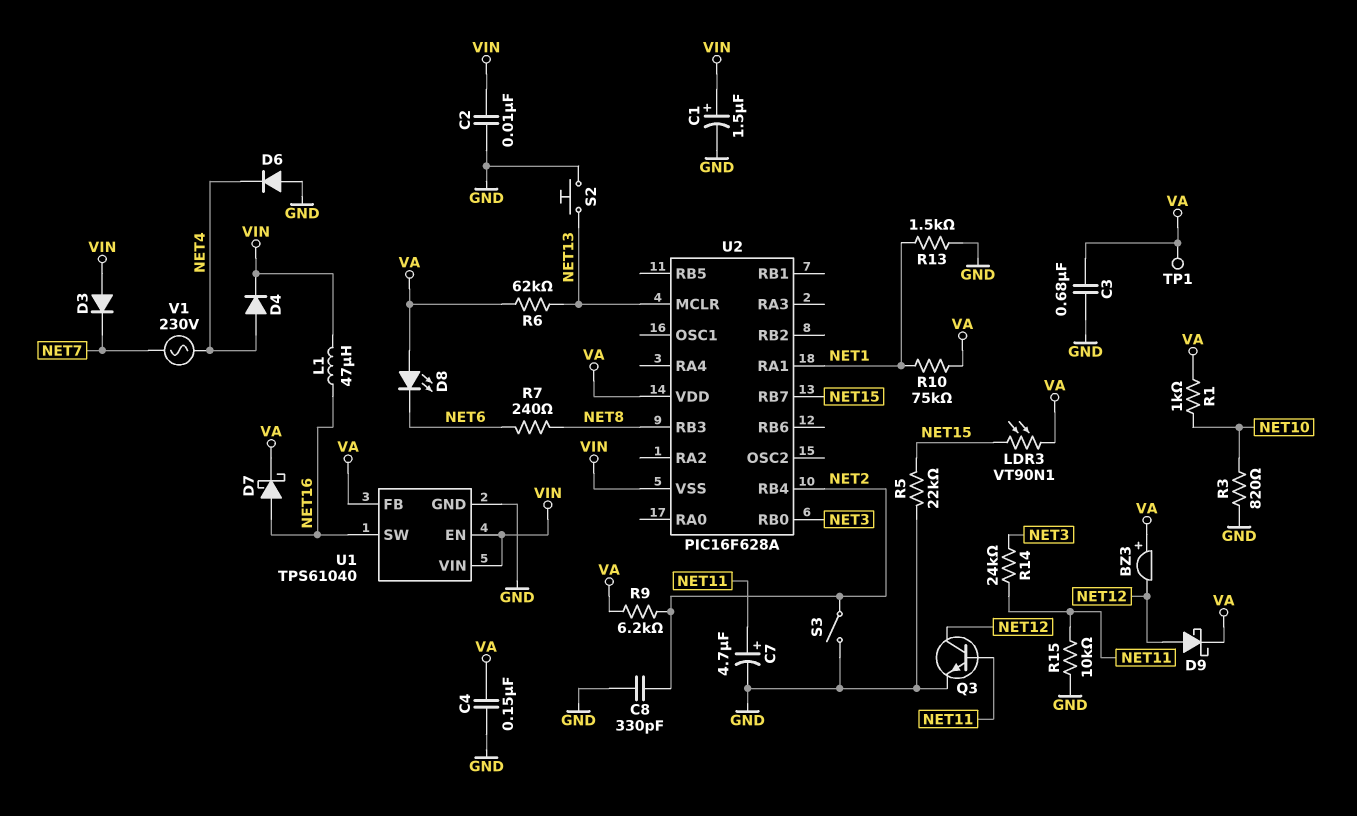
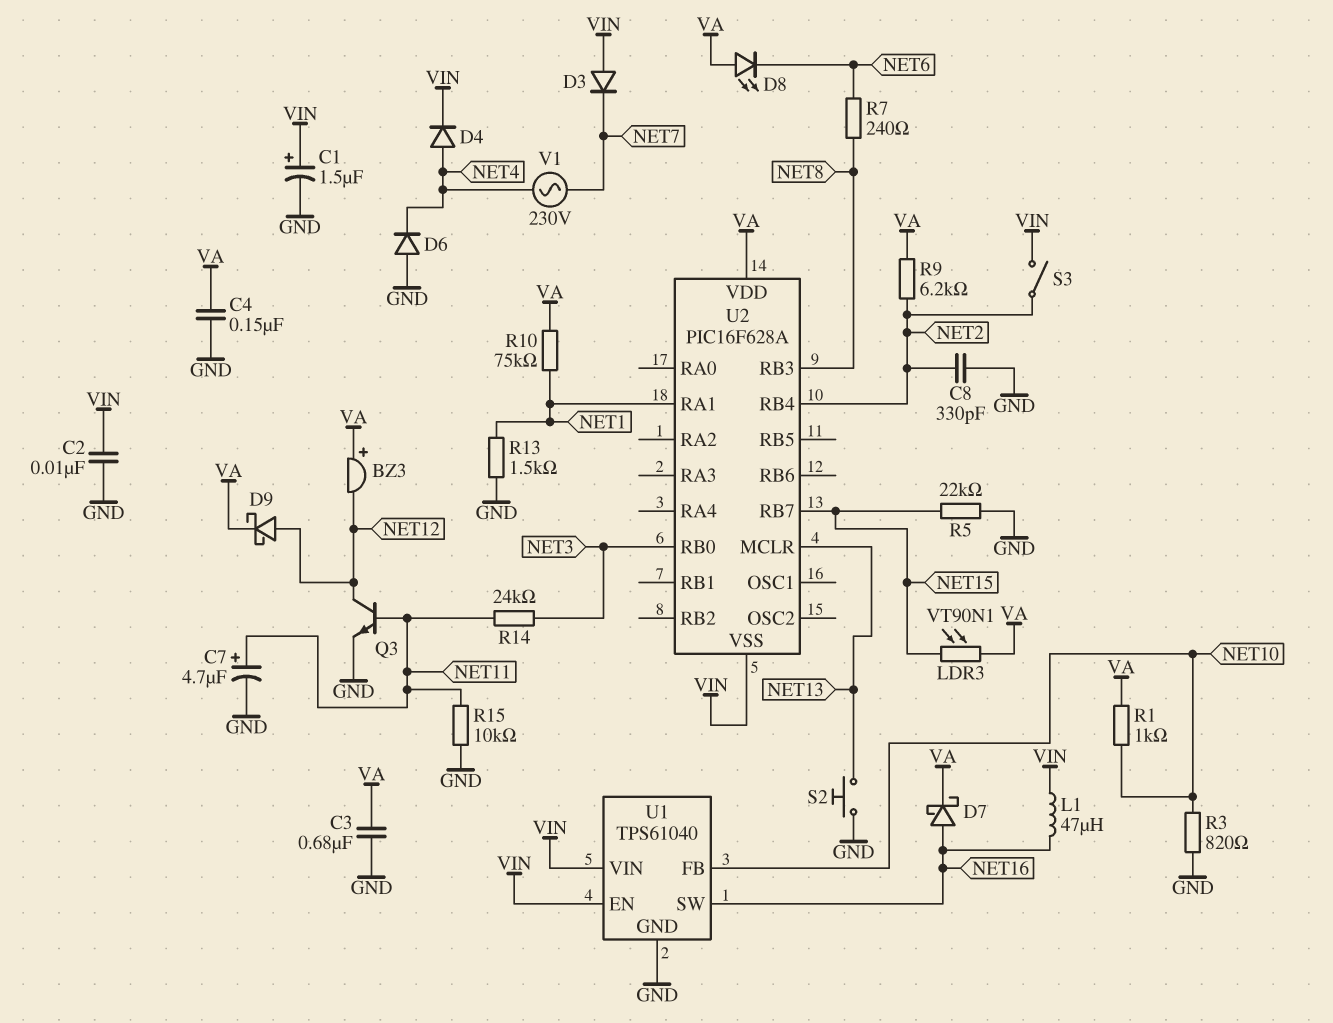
R6: 62k (NET13, VA) -> none
S3: switch (GND, NET2) -> switch (NET2, VIN)
TP1: test point (VA) -> none
U1 pin FB: VA -> NET10

